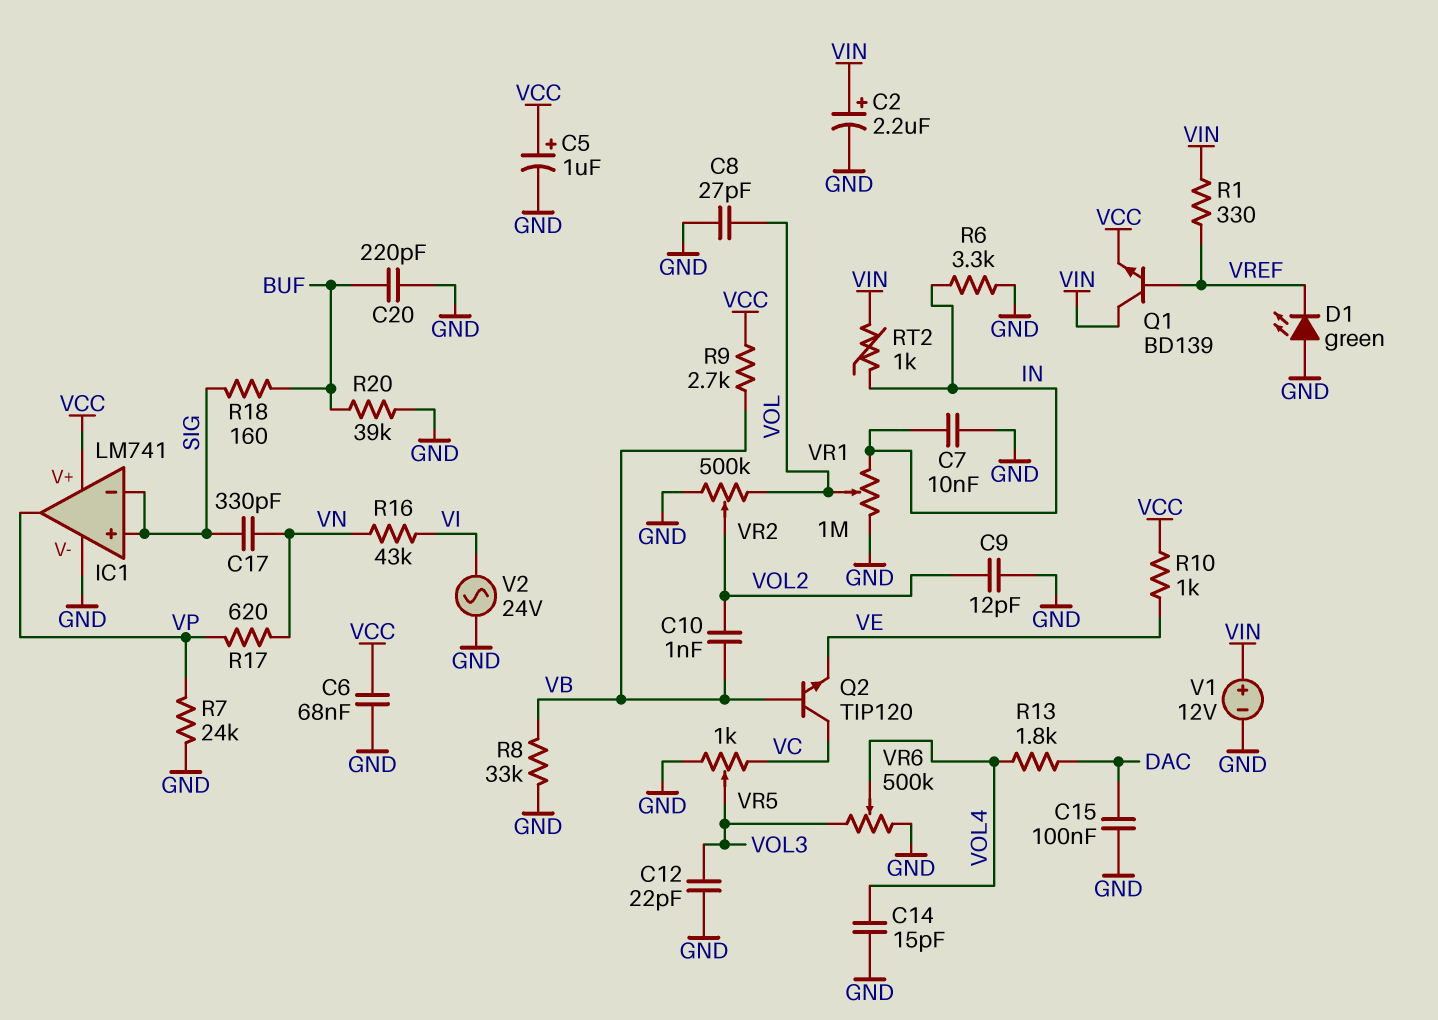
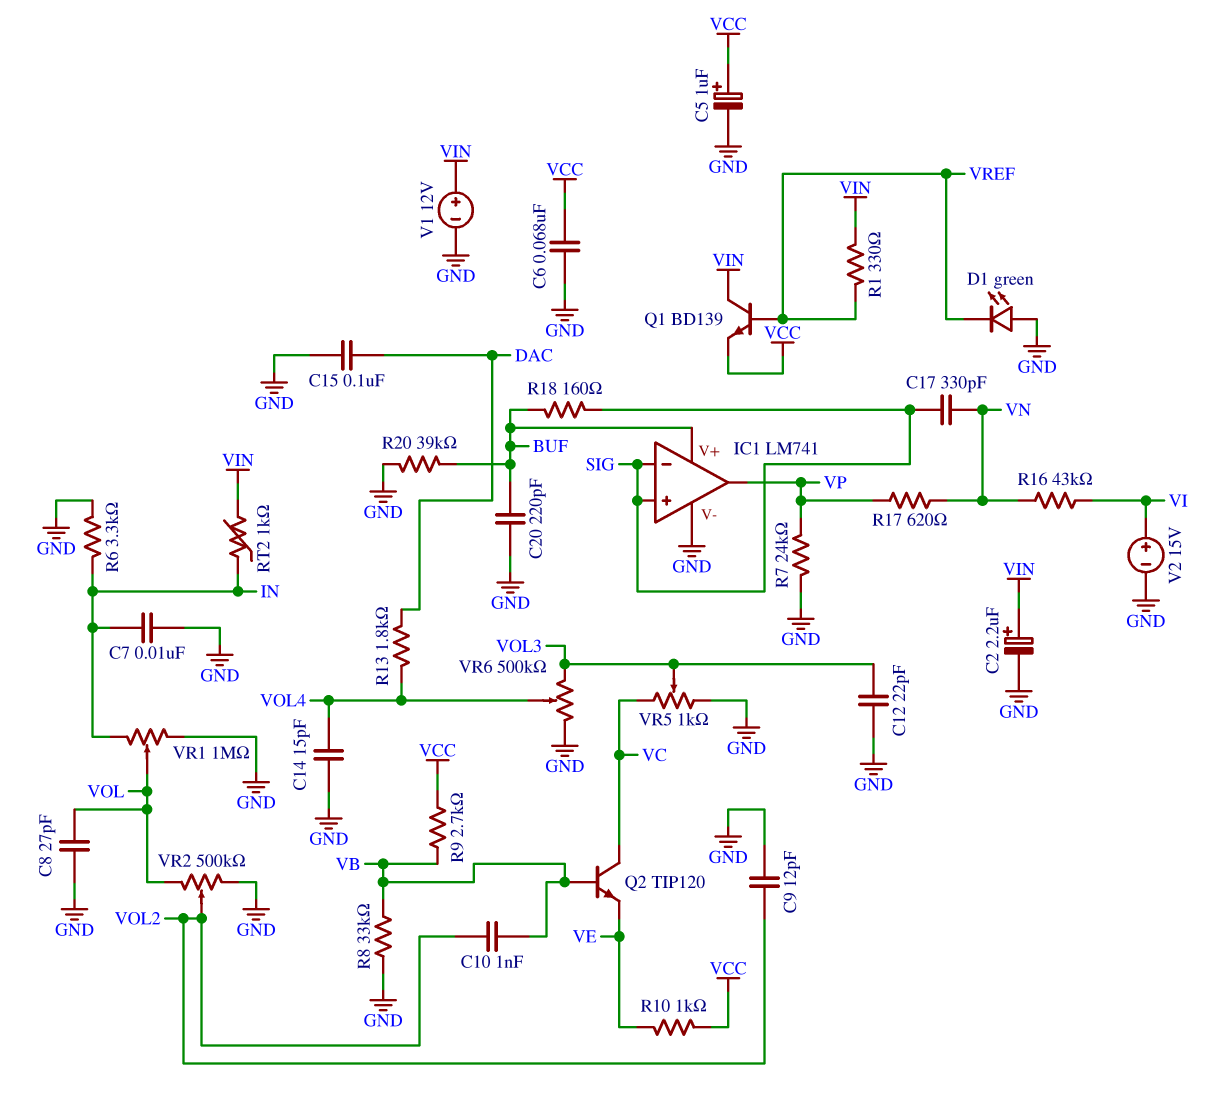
IC1 pin V+: VCC -> BUF
V2: AC 24V (GND, VI) -> 15V (plus VI, minus GND)

